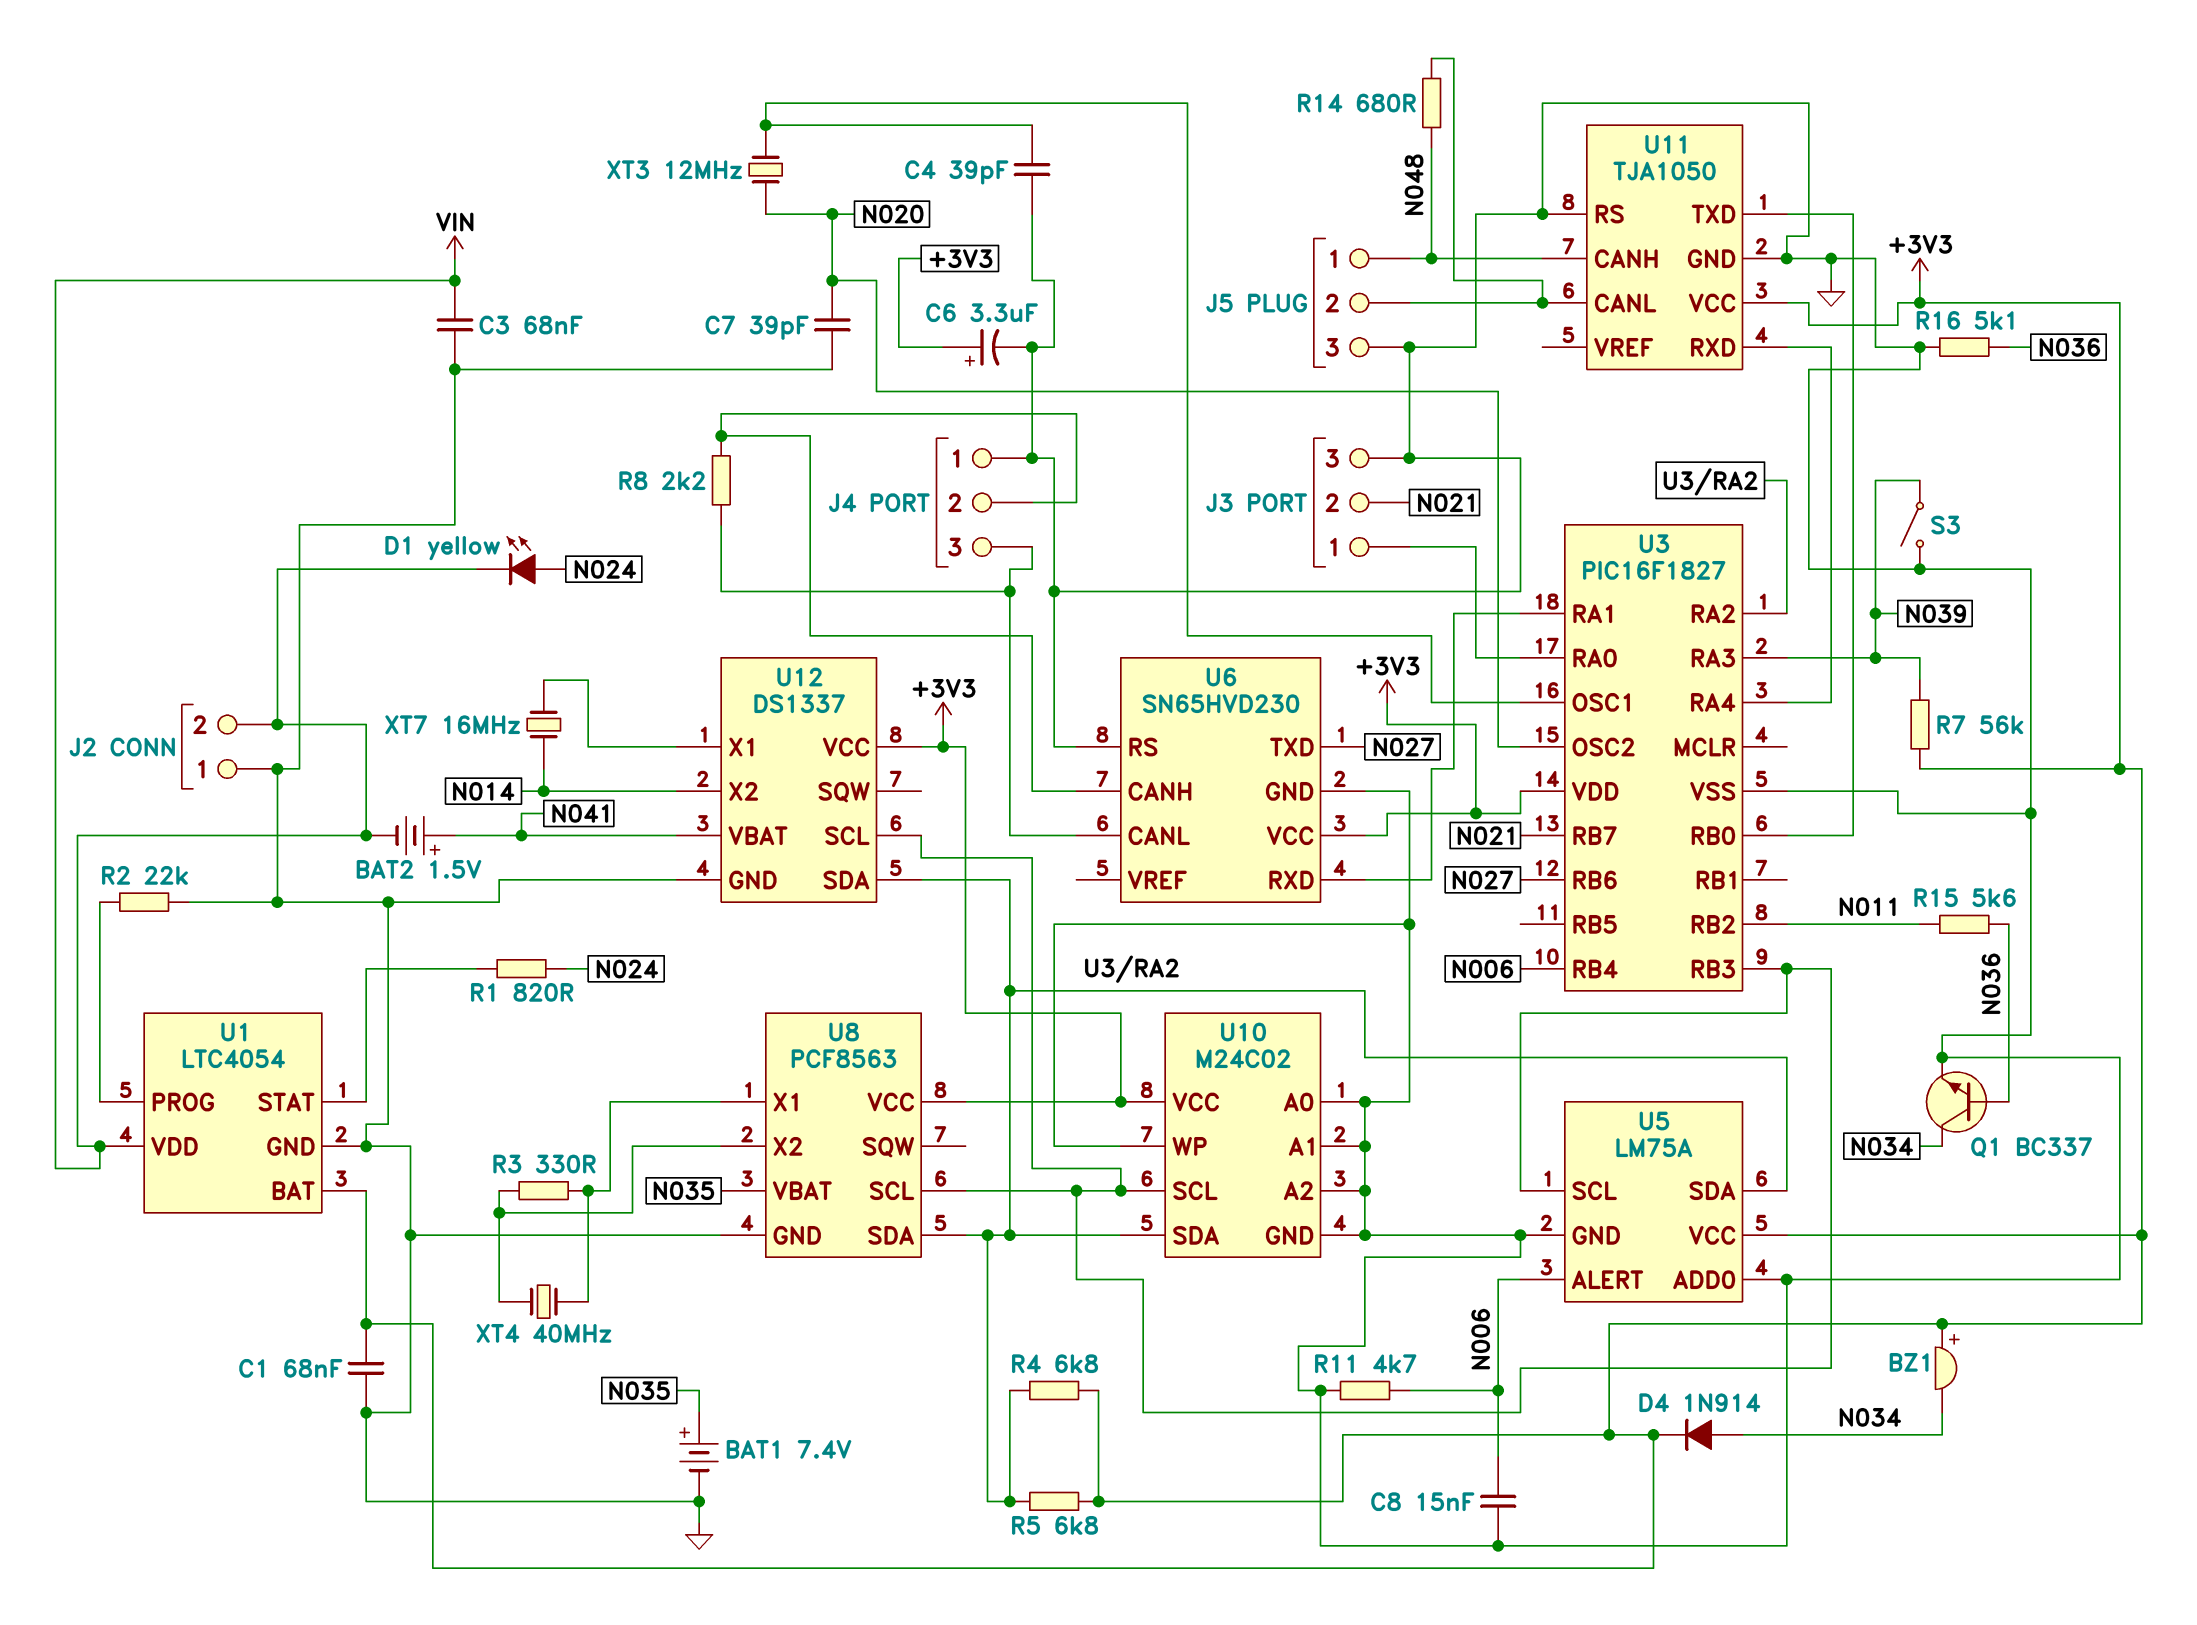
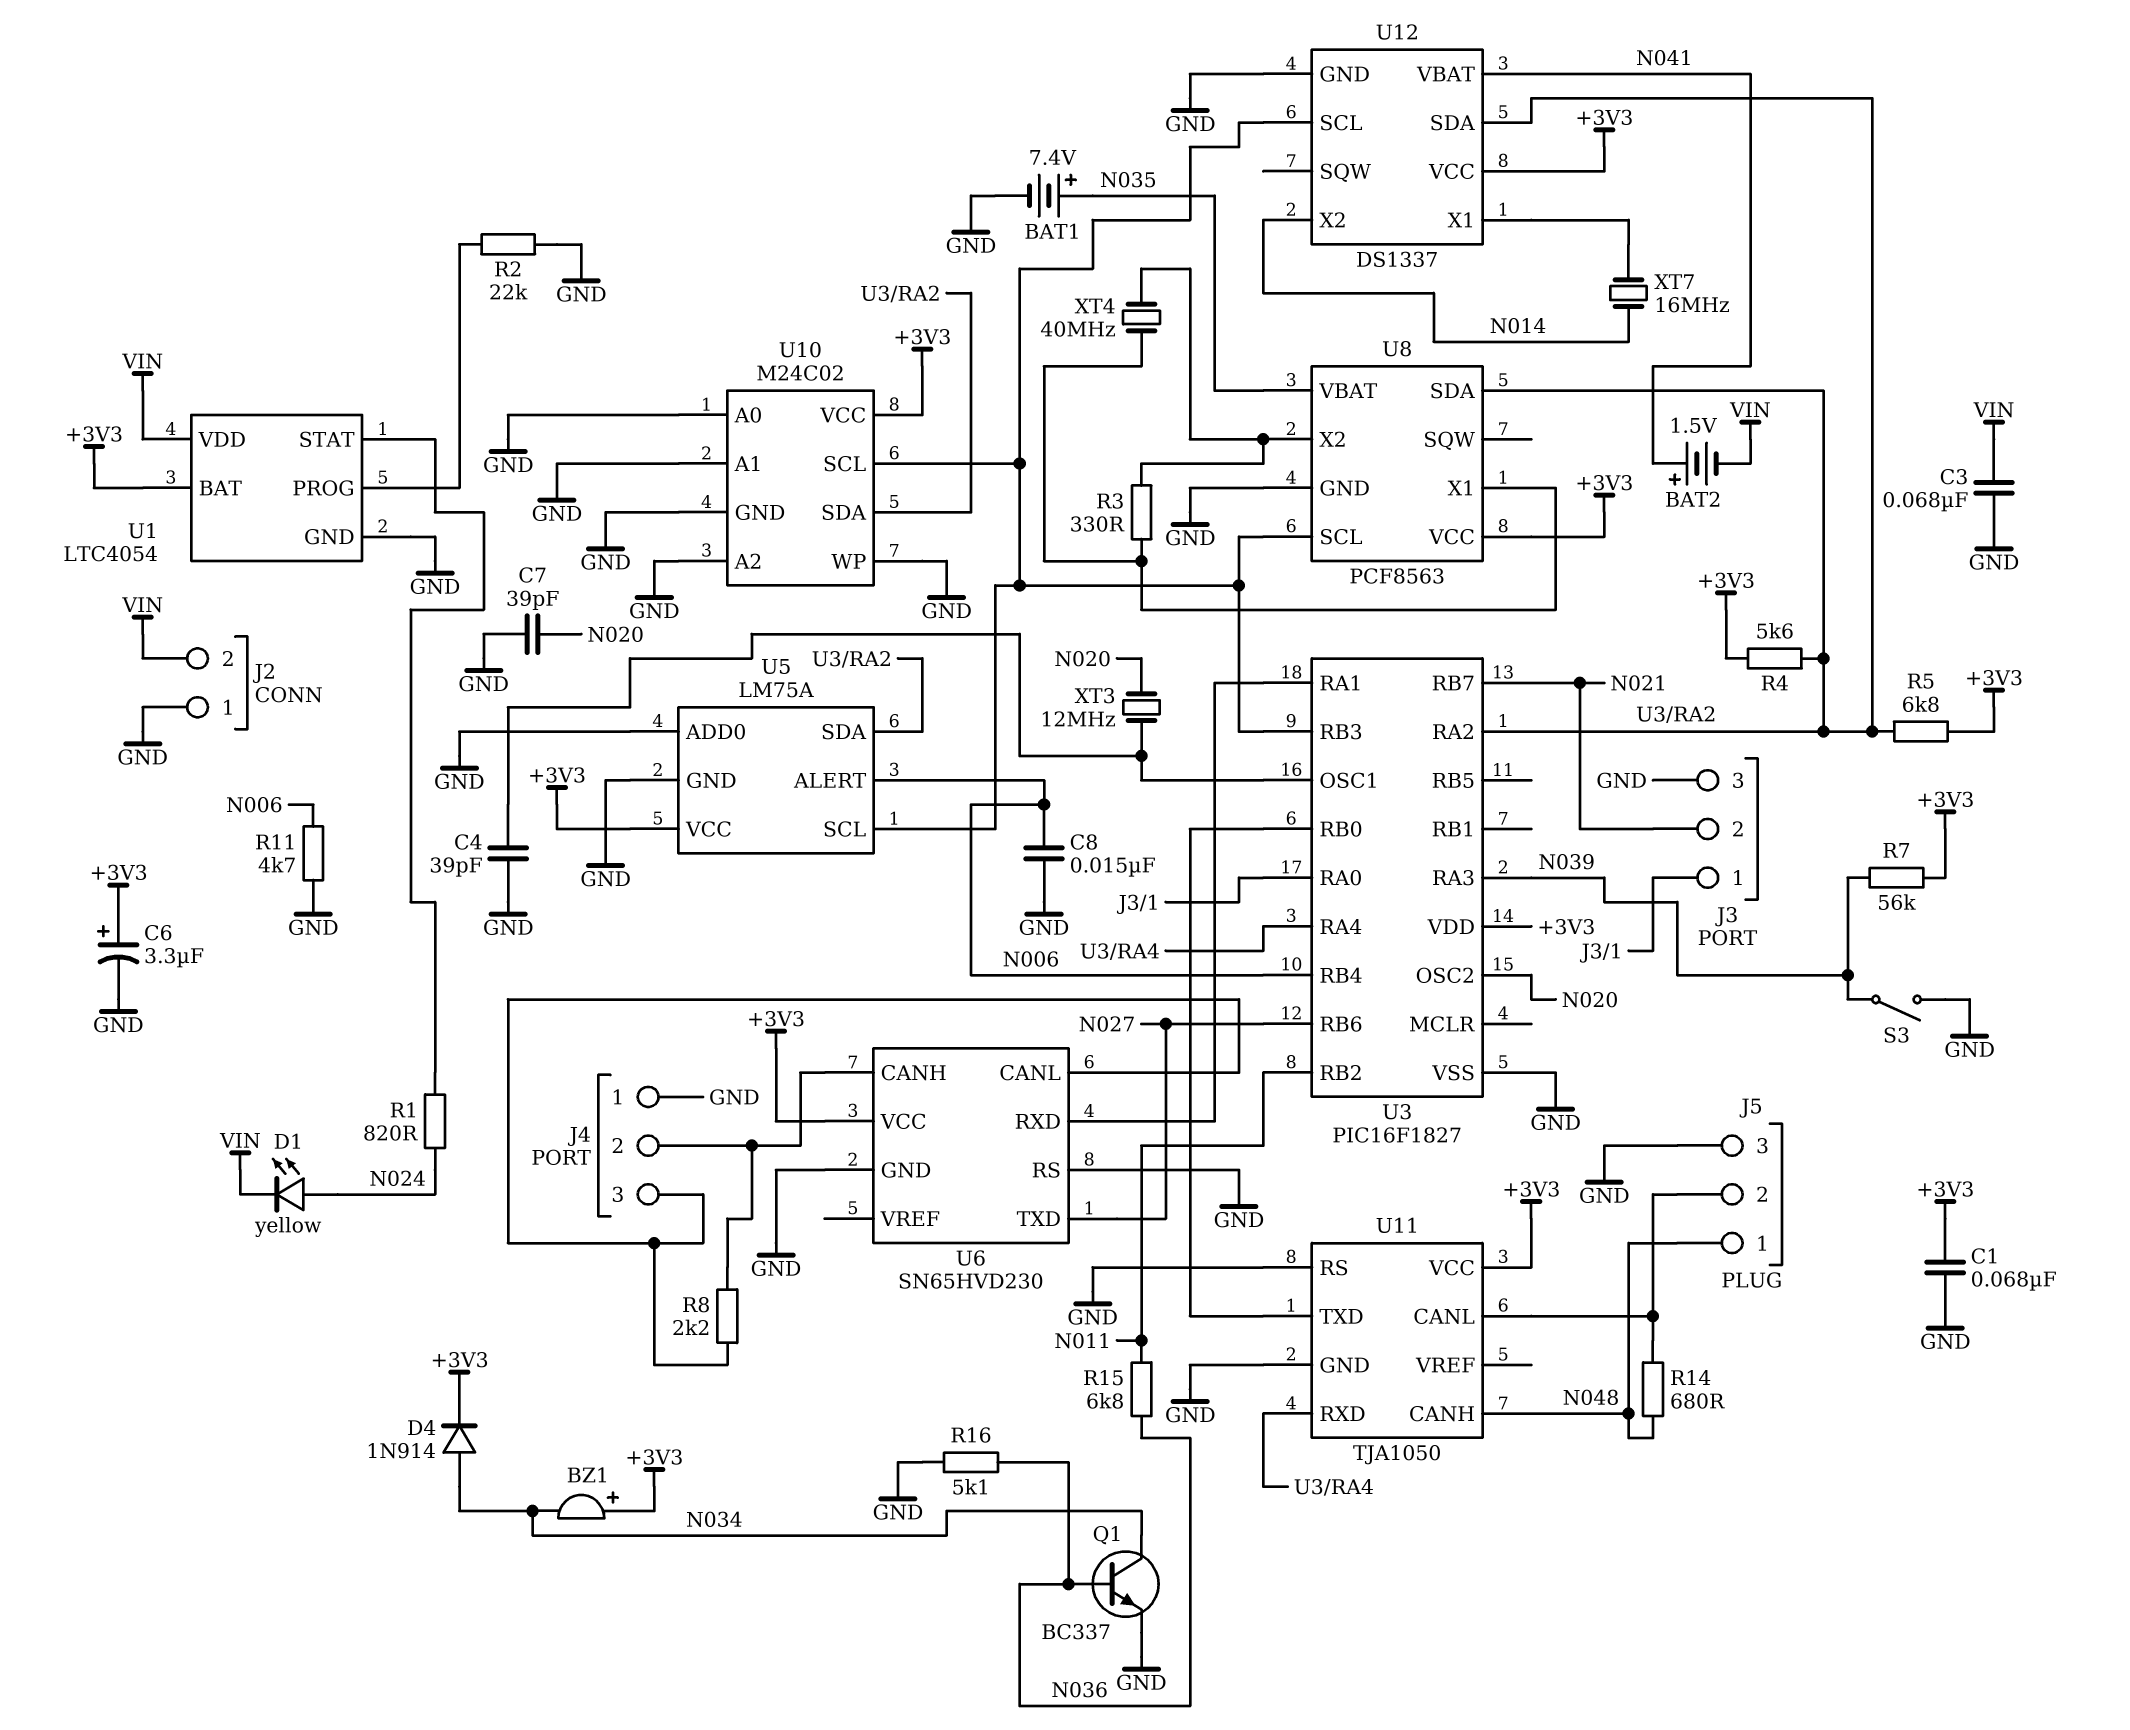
R4: 6.8k (+3V3, U3/RA2) -> 5.6k (+3V3, U3/RA2)
R15: 5.6k (N011, N036) -> 6.8k (N011, N036)

